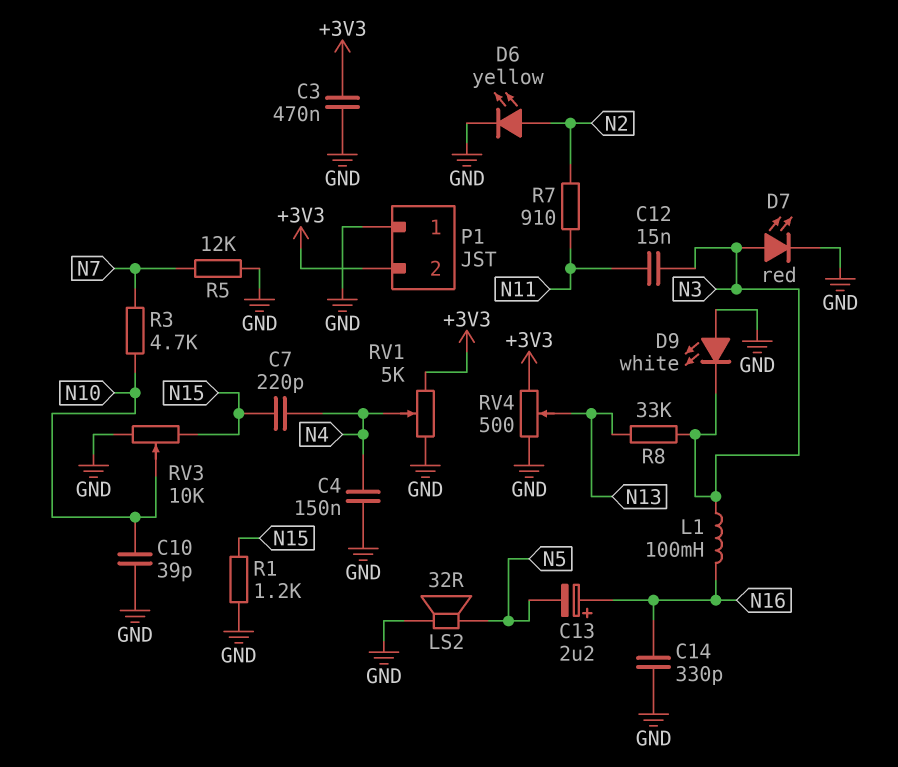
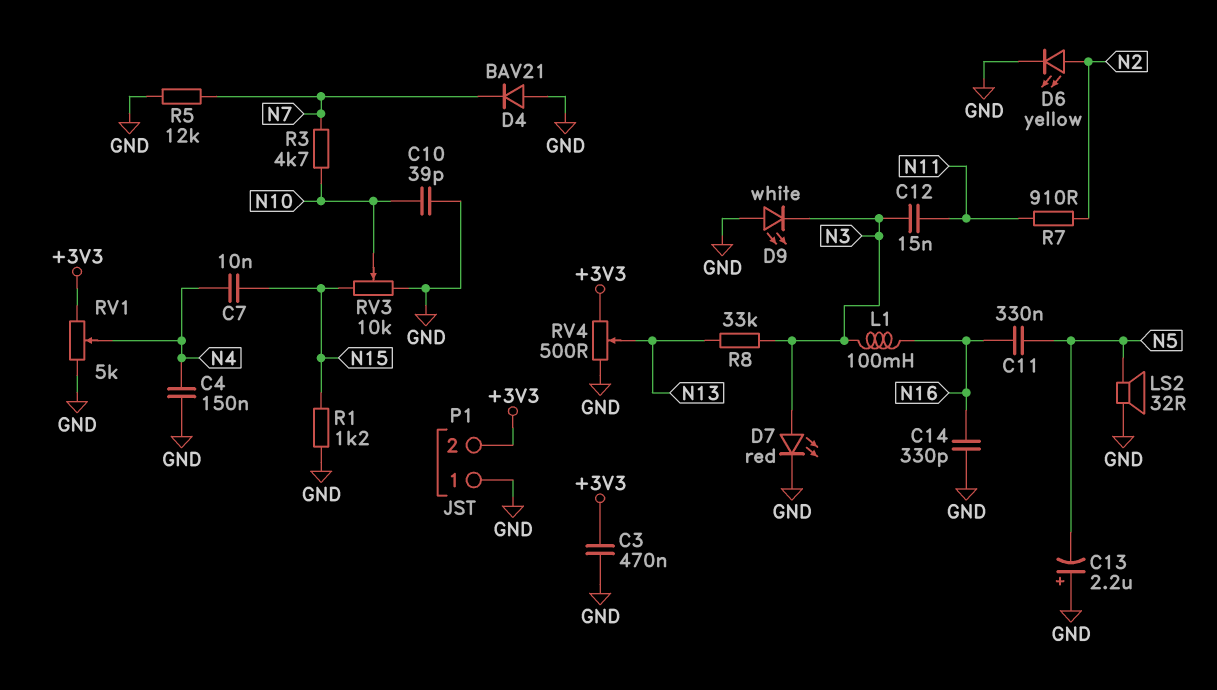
C7: 220pF (N4, N15) -> 10nF (N4, N15)
C11: none -> 330nF (N5, N16)
C13: 2.2uF (plus N16, minus N5) -> 2.2uF (plus GND, minus N5)
D4: none -> diode BAV21 (A GND, K N7)

